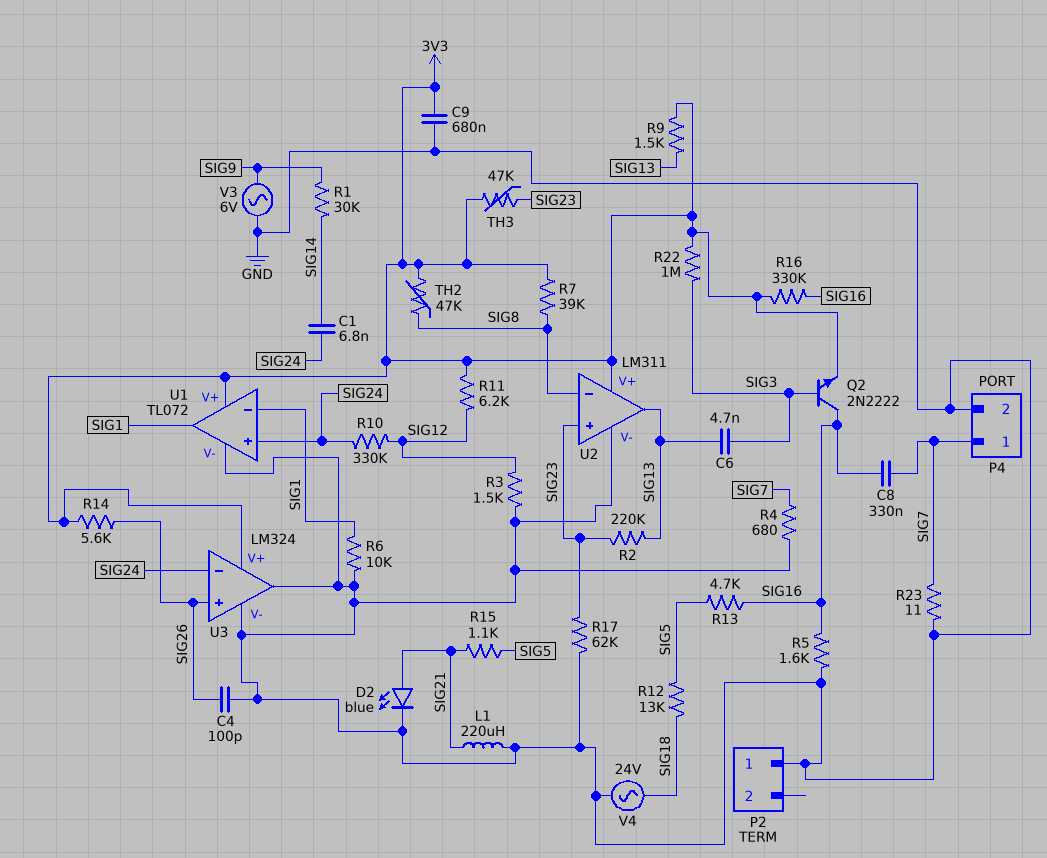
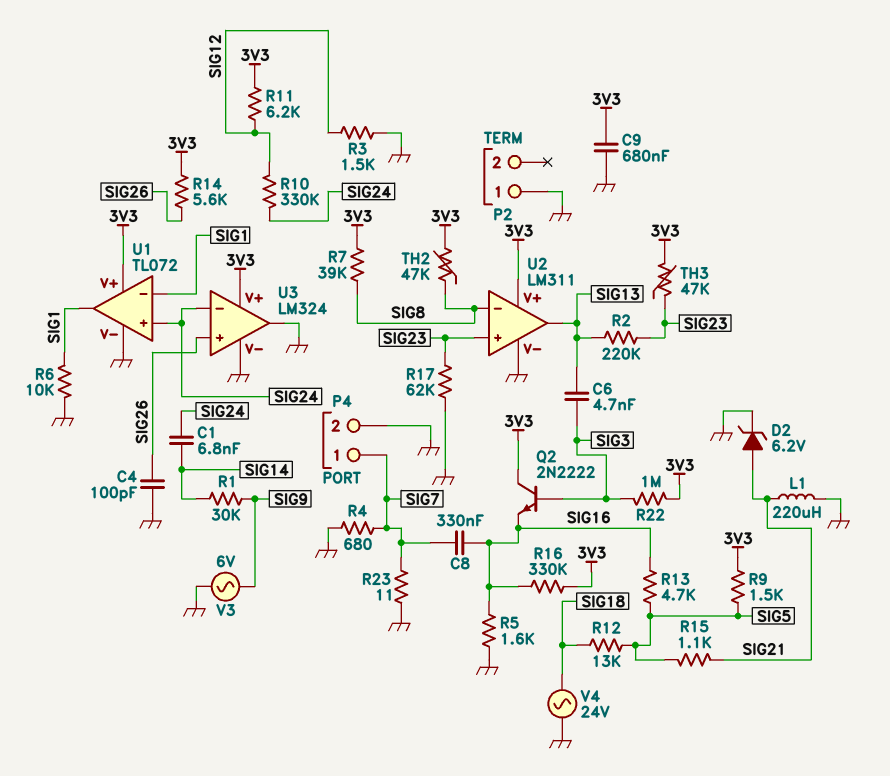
D2: LED blue (A SIG21, K GND) -> zener 6.2V (A SIG21, K GND)
Q2: NPN 2N2222 (B SIG3, C SIG16, E 3V3) -> NPN 2N2222 (B SIG3, C 3V3, E SIG16)
R9: 1.5k (3V3, SIG13) -> 1.5k (3V3, SIG5)

